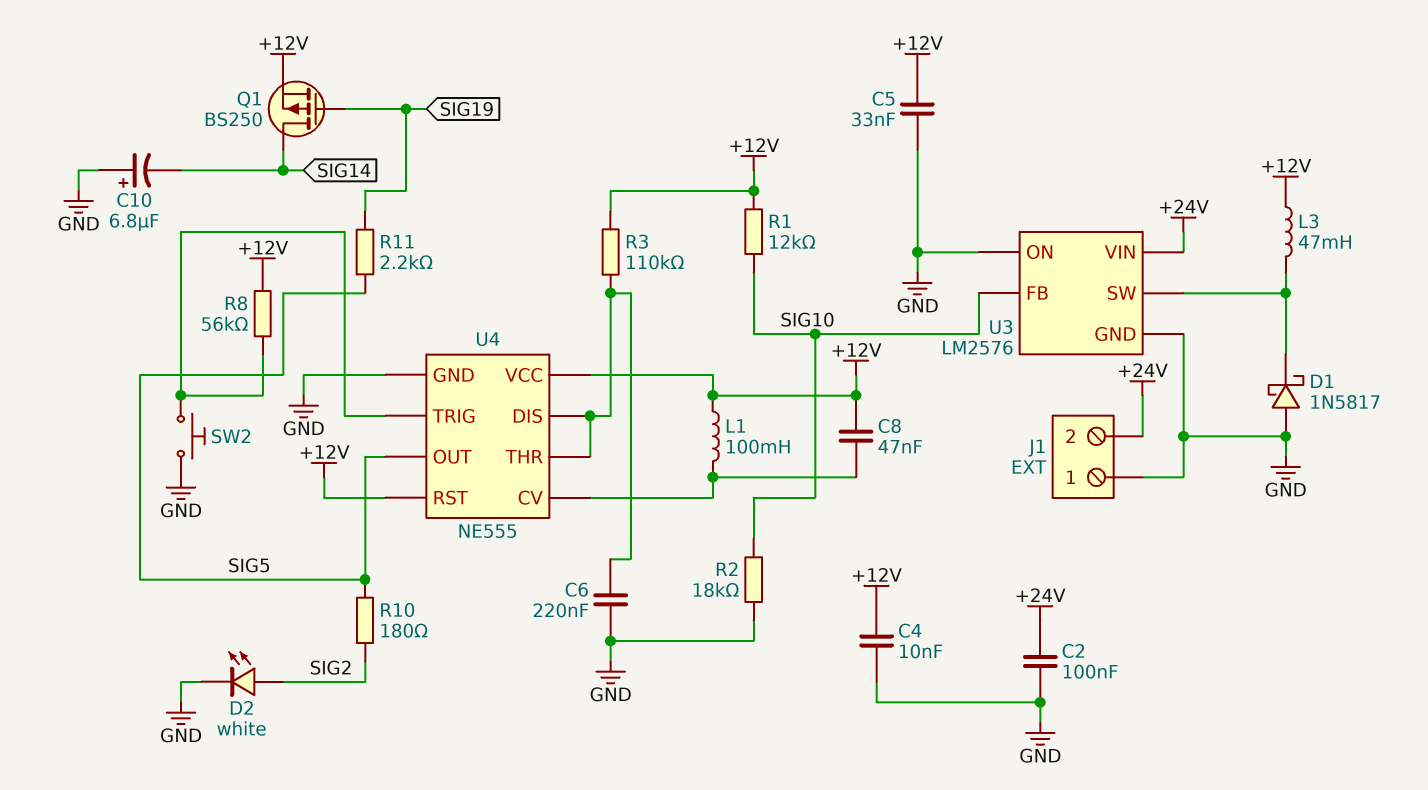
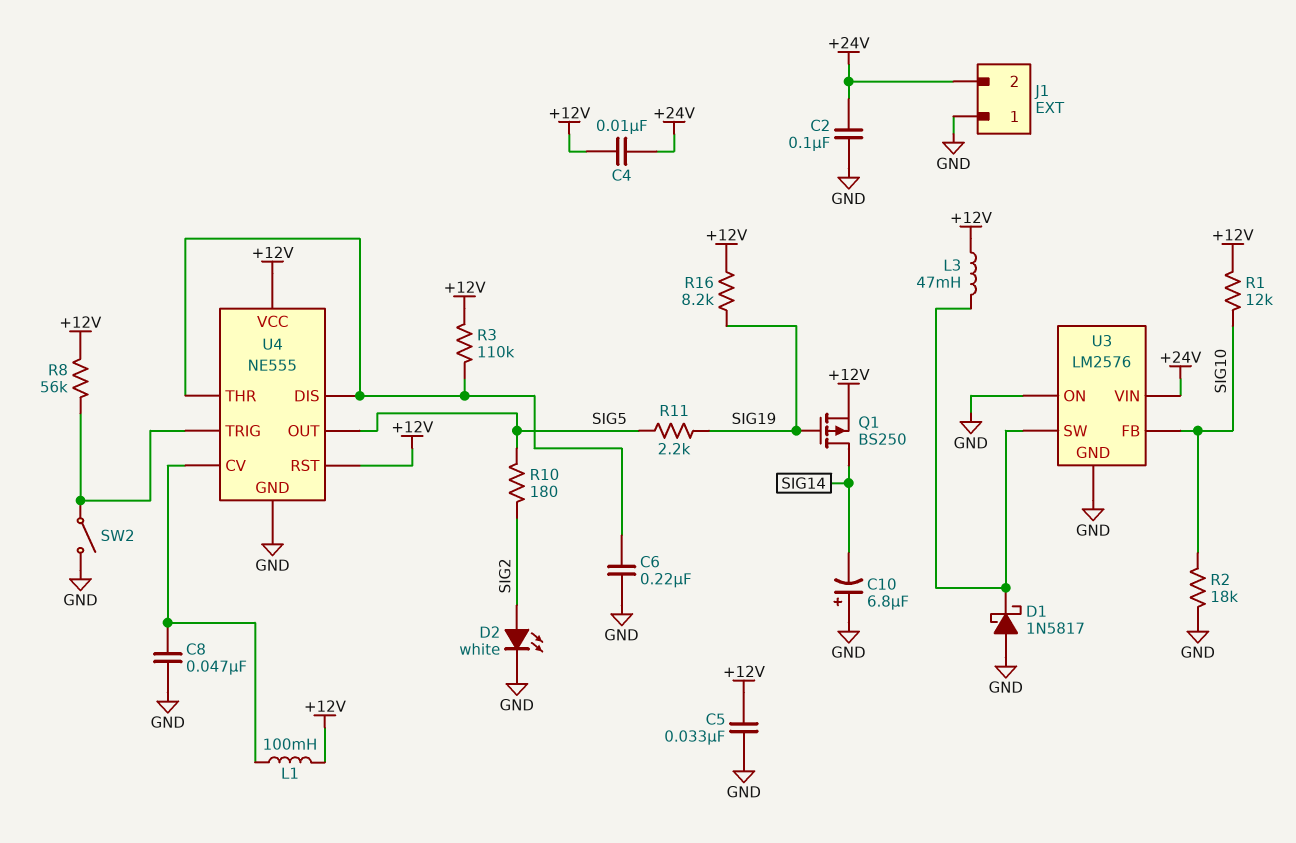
C4: 10nF (+12V, GND) -> 10nF (+12V, +24V)
C8: 47nF (+12V, U4/CV) -> 47nF (GND, U4/CV)
R16: none -> 8.2k (+12V, SIG19)
SW2: button (GND, U4/TRIG) -> switch (GND, U4/TRIG)

